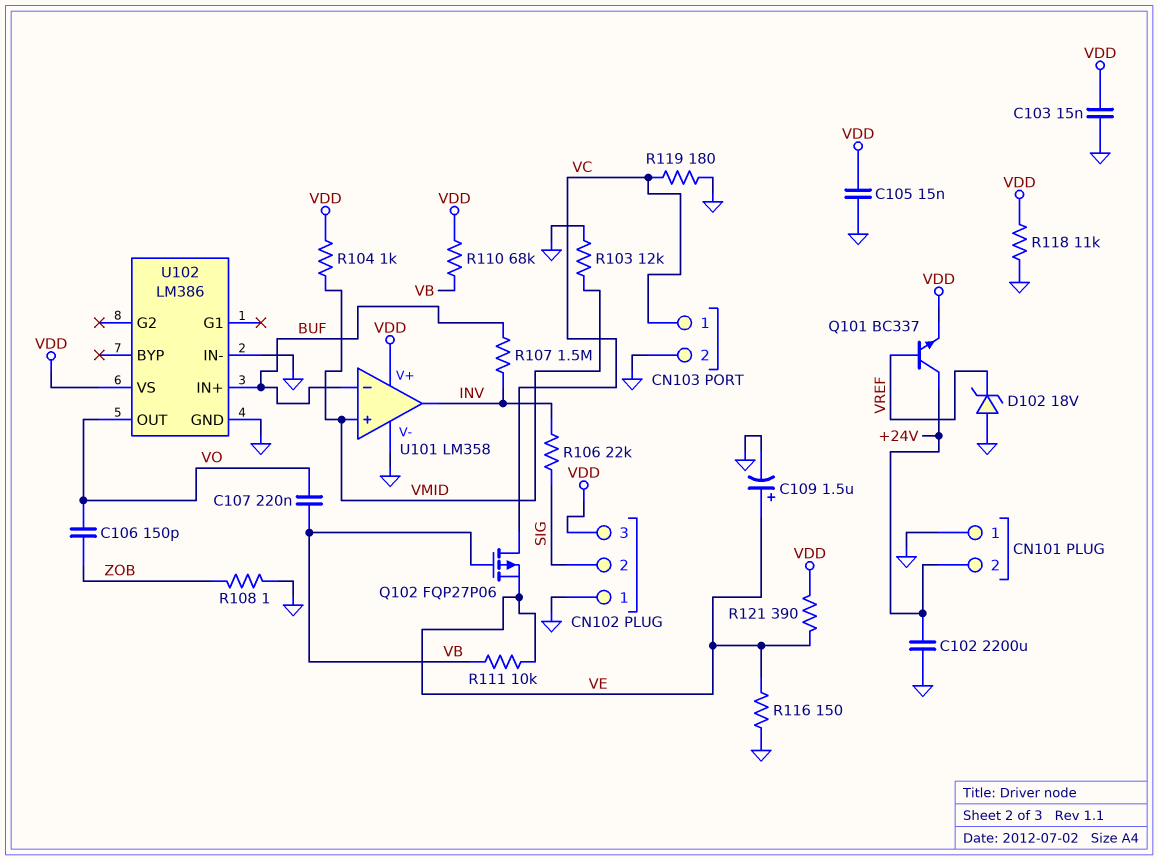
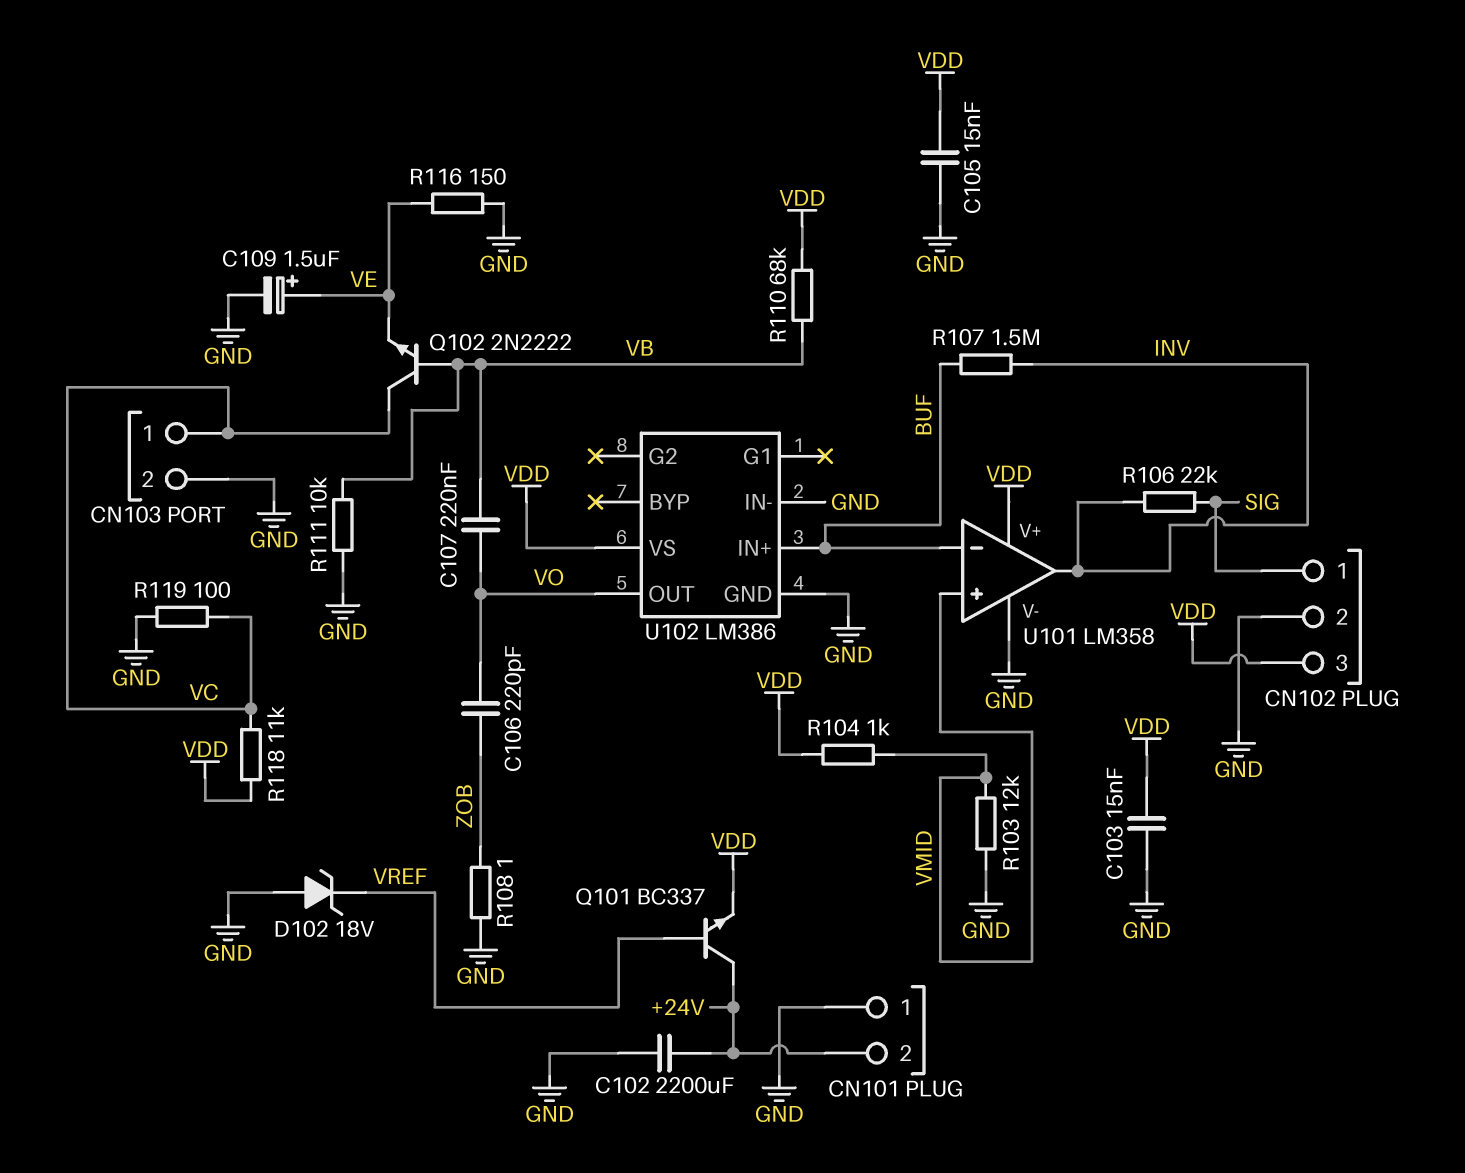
C106: 150pF (VO, ZOB) -> 220pF (VO, ZOB)
CN102 pin 1: GND -> SIG
CN102 pin 2: SIG -> GND
Q102: PMOS FQP27P06 (G VB, D VC, S VE) -> NPN 2N2222 (B VB, C VC, E VE)
R111: 10k (VB, VE) -> 10k (GND, VB)
R118: 11k (GND, VDD) -> 11k (VC, VDD)
R119: 180 (GND, VC) -> 100 (GND, VC)
R121: 390 (VDD, VE) -> none

